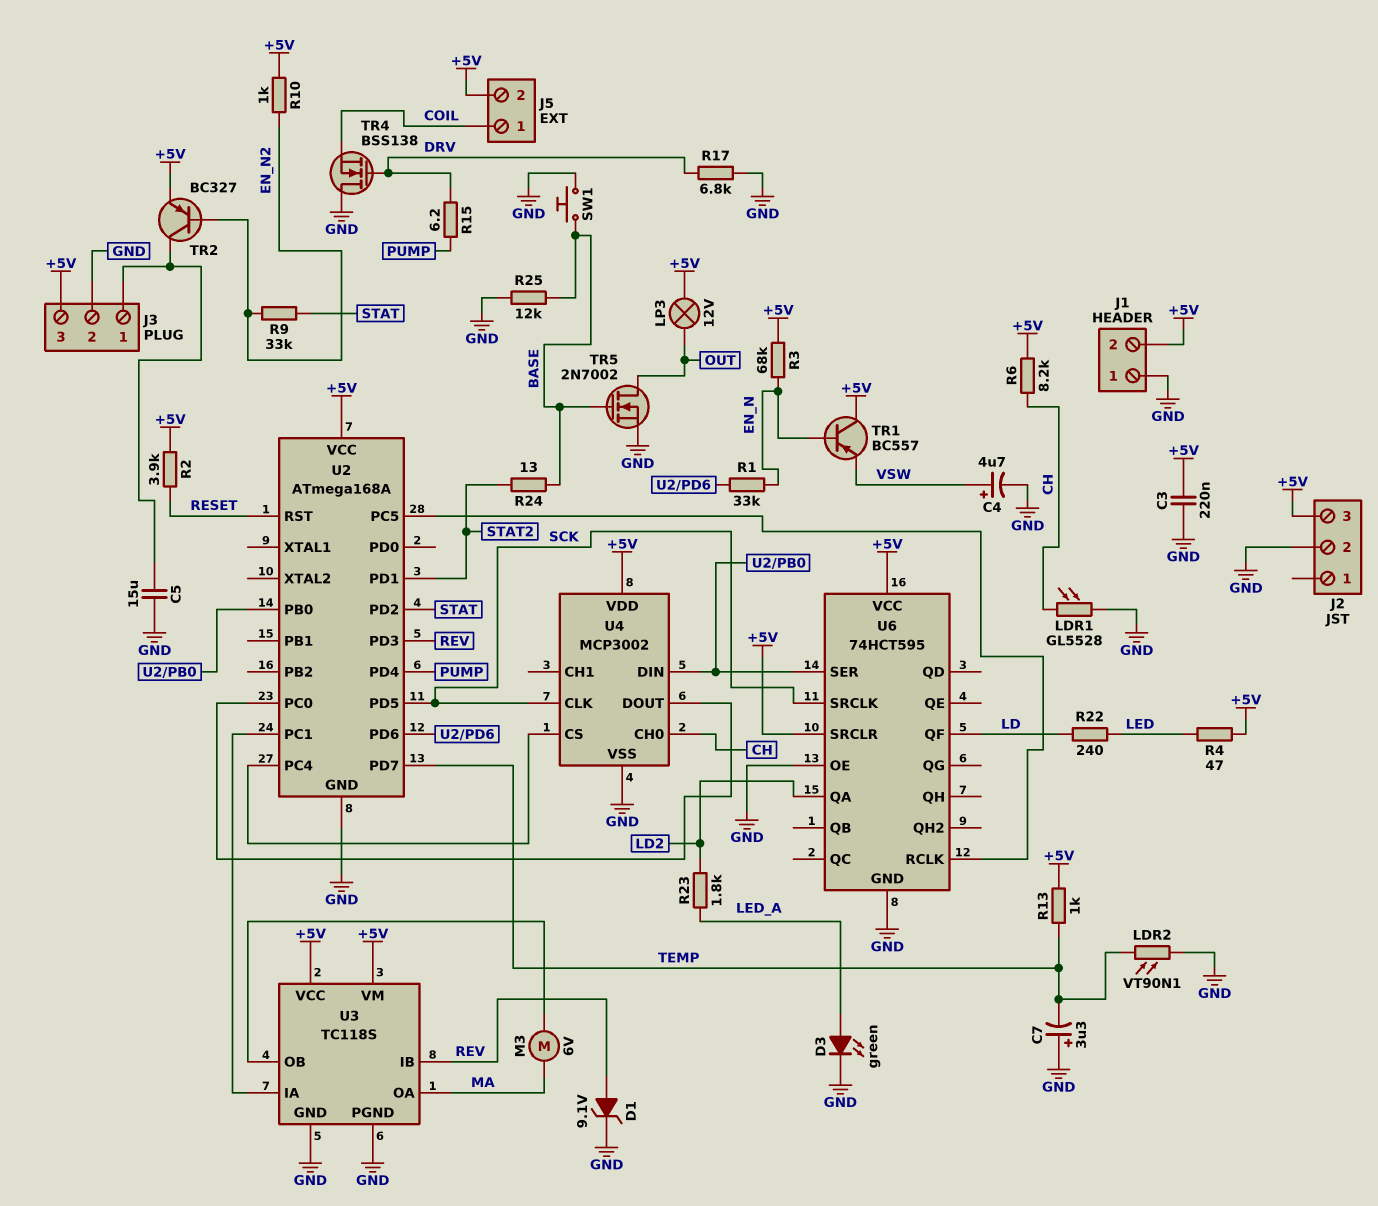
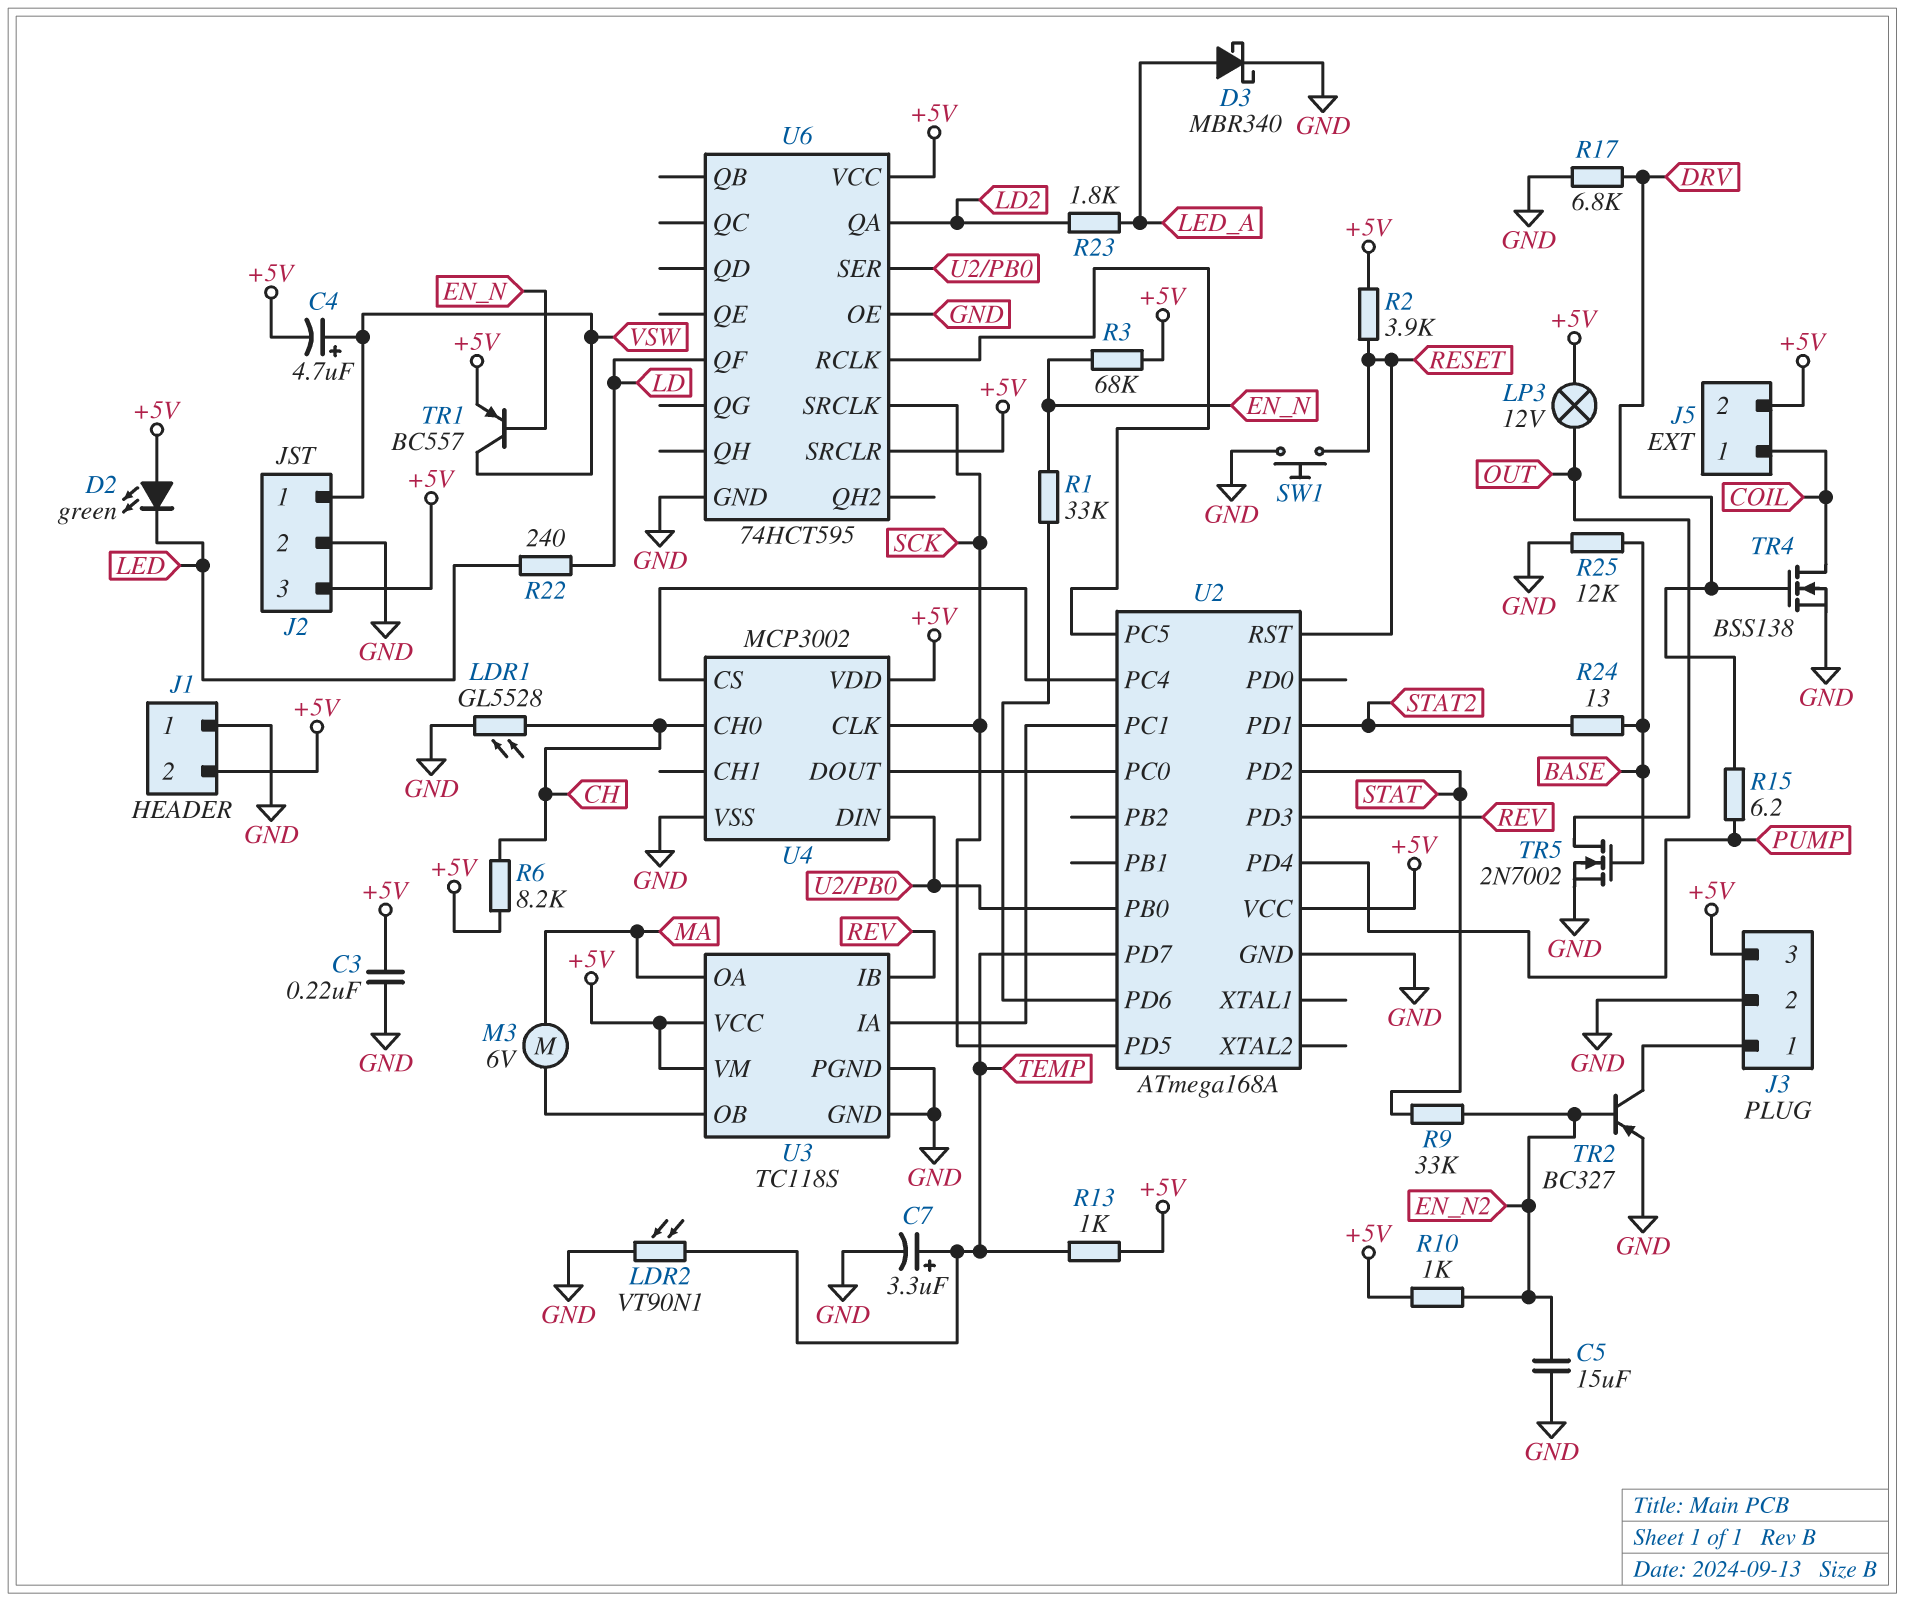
C4: 4.7uF (plus VSW, minus GND) -> 4.7uF (plus VSW, minus +5V)
C5: 15uF (GND, J3/1) -> 15uF (EN_N2, GND)
C7: 3.3uF (plus GND, minus TEMP) -> 3.3uF (plus TEMP, minus GND)
D1: zener 9.1V (A REV, K GND) -> none
D2: none -> LED green (A +5V, K LED)
D3: LED green (A LED_A, K GND) -> schottky MBR340 (A LED_A, K GND)
J2 pin 1: none -> VSW
R4: 47 (+5V, LED) -> none
SW1: button (BASE, GND) -> button (GND, RESET)
TR1: PNP BC557 (B EN_N, C +5V, E VSW) -> PNP BC557 (B EN_N, C VSW, E +5V)
TR2: PNP BC327 (B EN_N2, C J3/1, E +5V) -> PNP BC327 (B EN_N2, C J3/1, E GND)
TR4: NMOS BSS138 (G DRV, D GND, S COIL) -> NMOS BSS138 (G DRV, D COIL, S GND)

